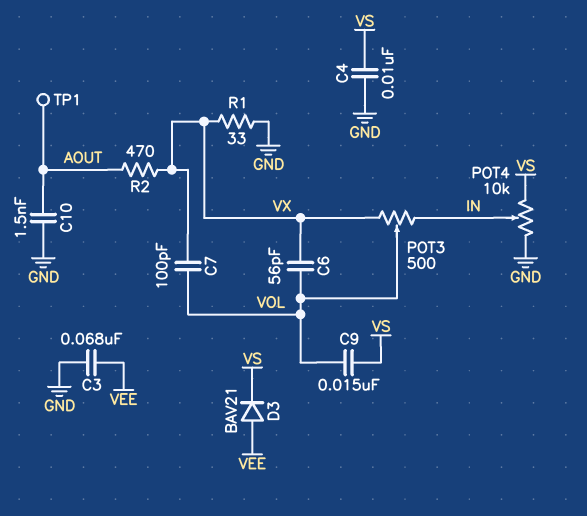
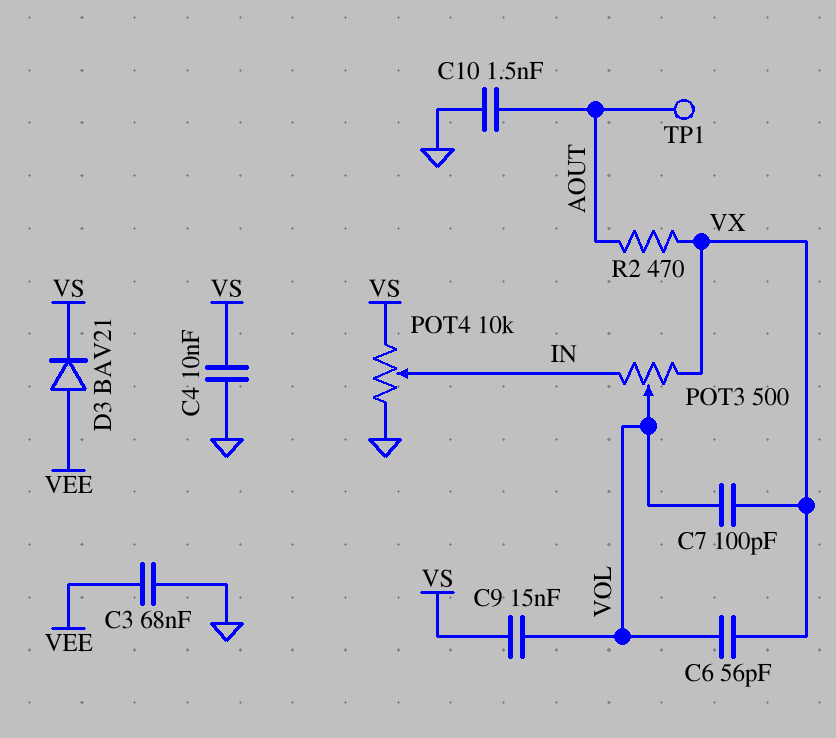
R1: 33 (GND, VX) -> none

